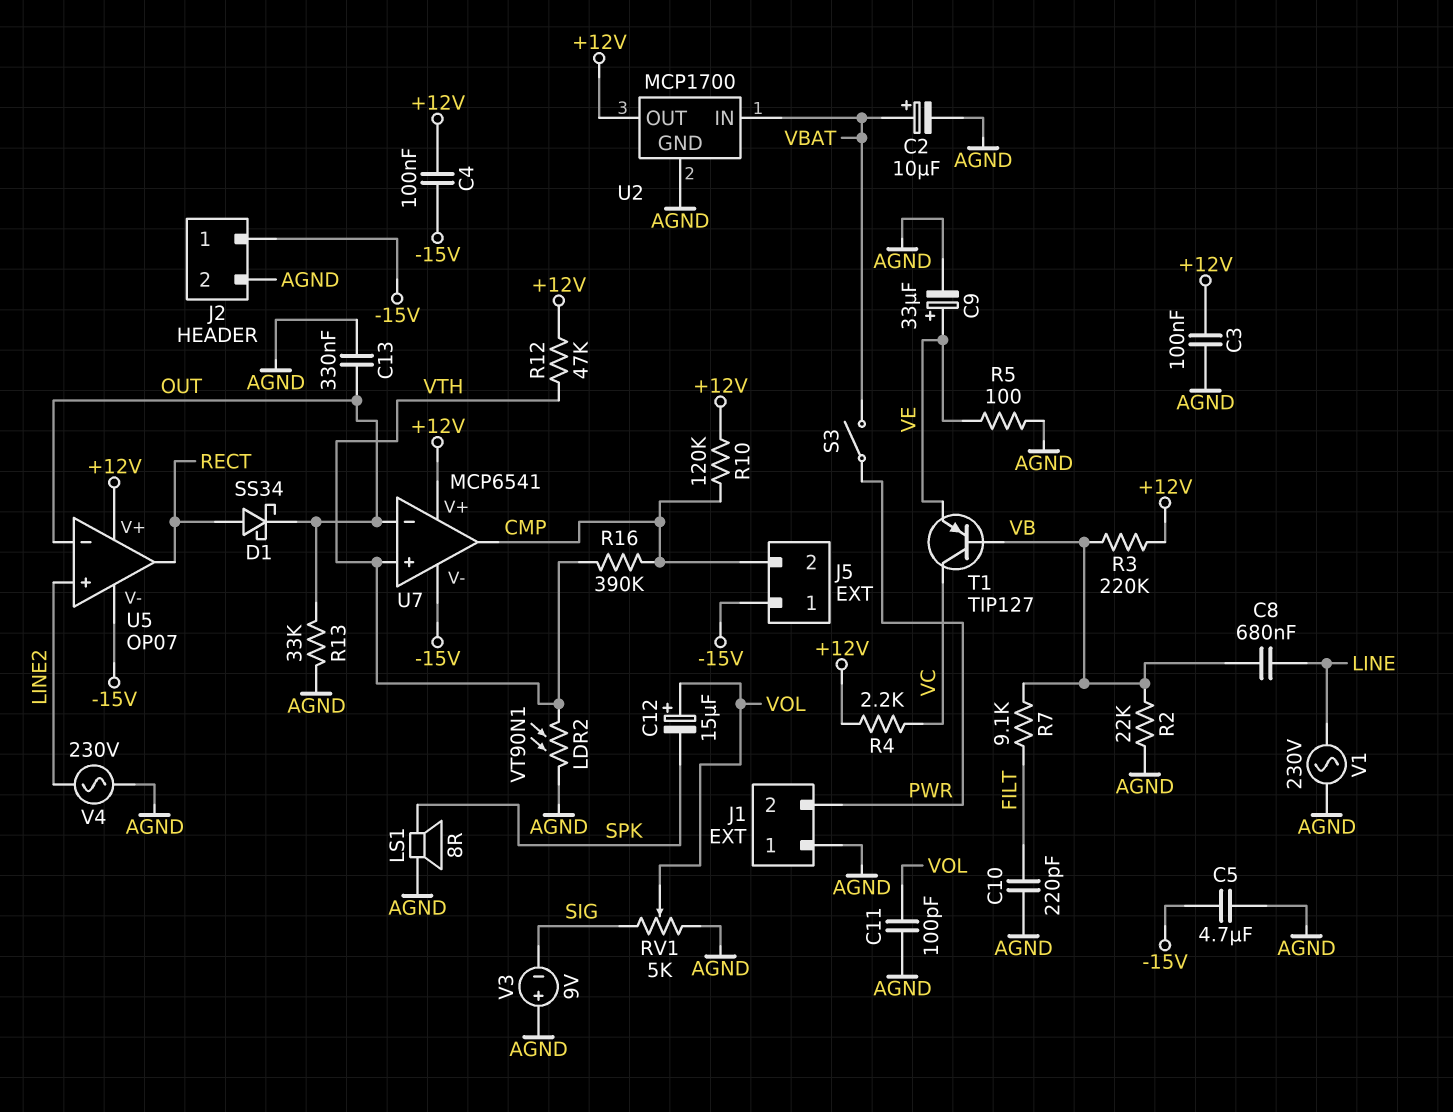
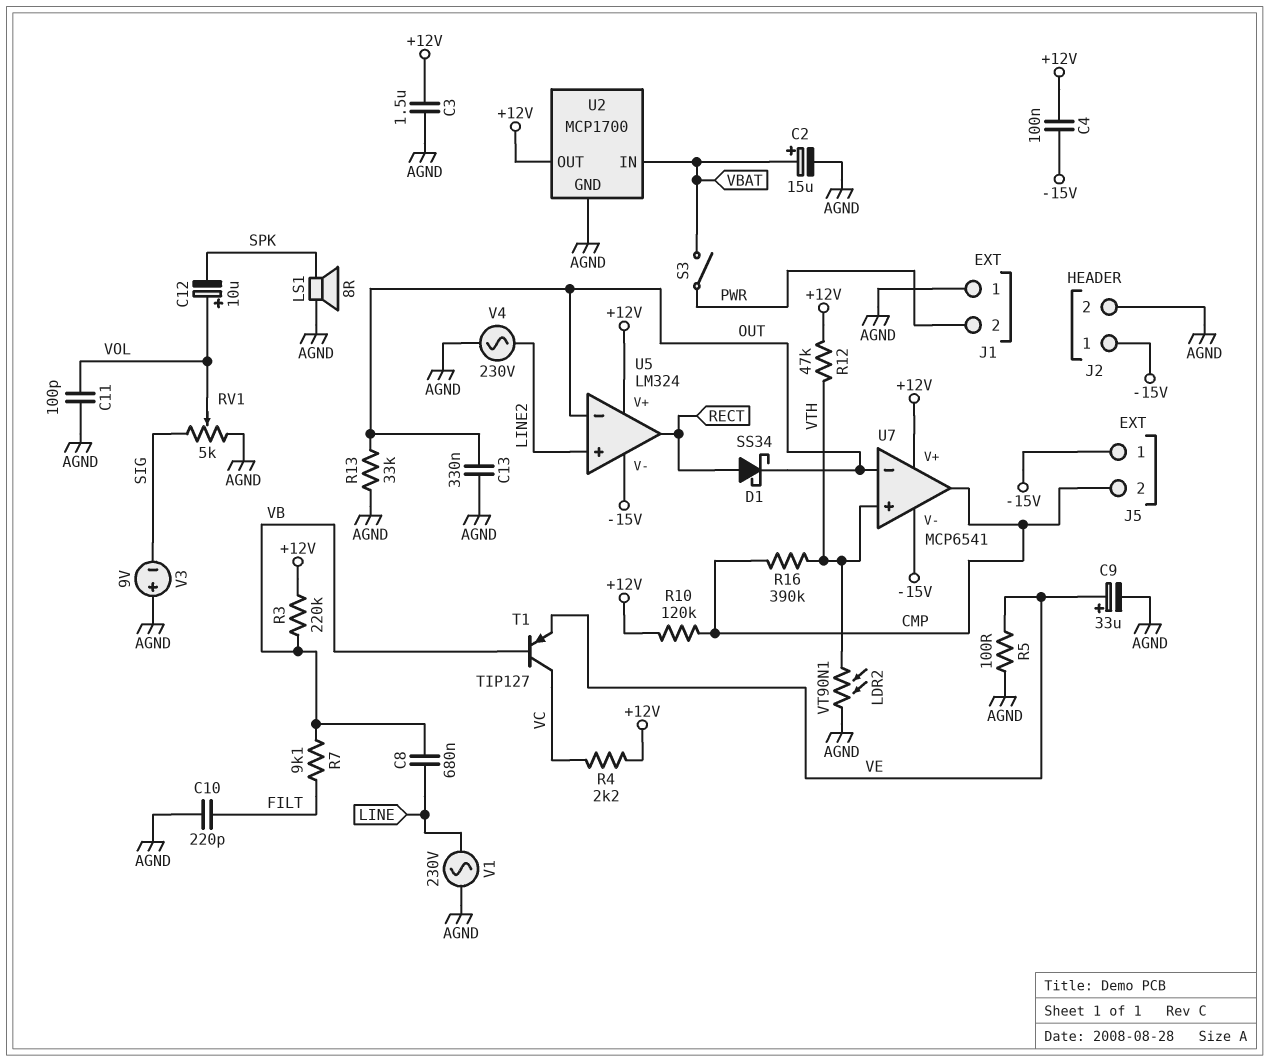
C2: 10uF (plus VBAT, minus AGND) -> 15uF (plus VBAT, minus AGND)
C3: 100nF (+12V, AGND) -> 1.5uF (+12V, AGND)
C5: 4.7uF (-15V, AGND) -> none
C12: 15uF (plus VOL, minus SPK) -> 10uF (plus VOL, minus SPK)
R2: 22k (AGND, VB) -> none
U5: OP07 -> LM324

